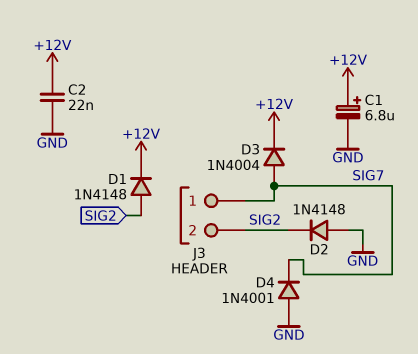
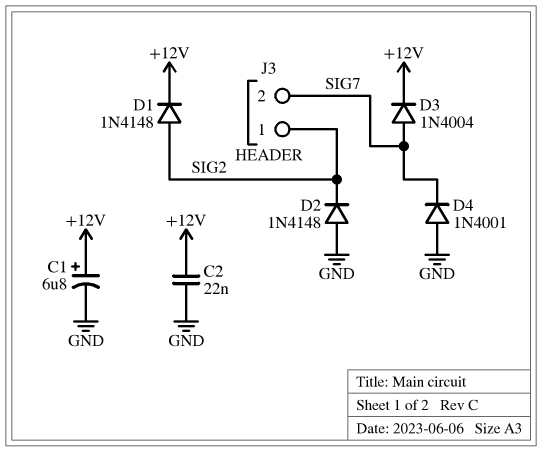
J3 pin 1: SIG7 -> SIG2
J3 pin 2: SIG2 -> SIG7

